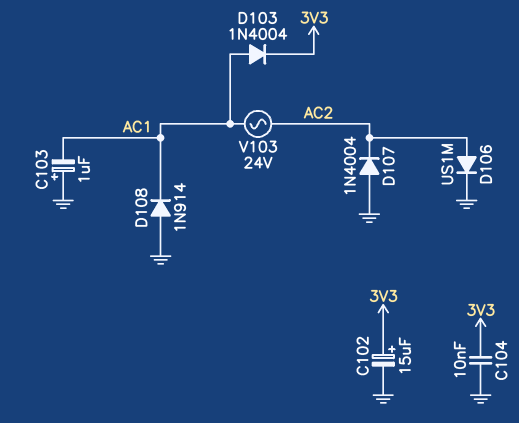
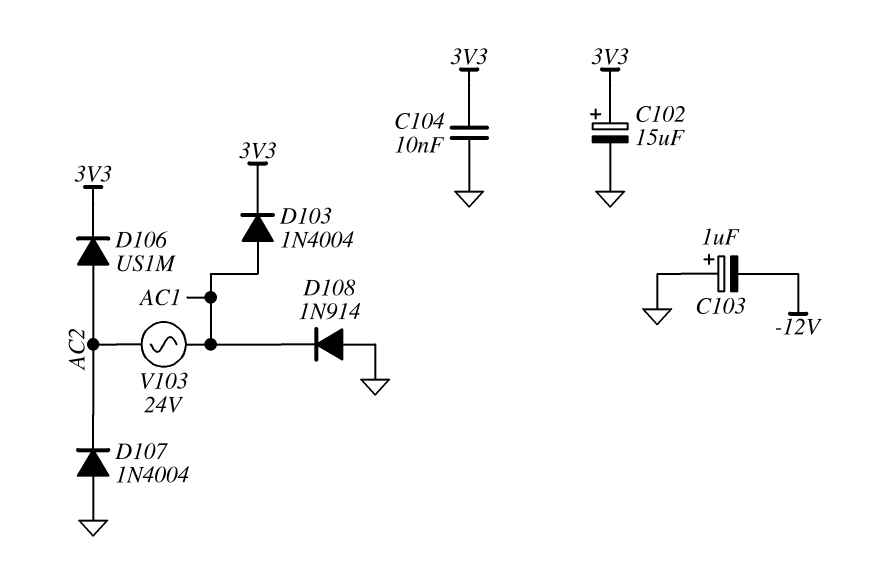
C103: 1uF (plus GND, minus AC1) -> 1uF (plus GND, minus -12V)
D106: diode US1M (A AC2, K GND) -> diode US1M (A AC2, K 3V3)

